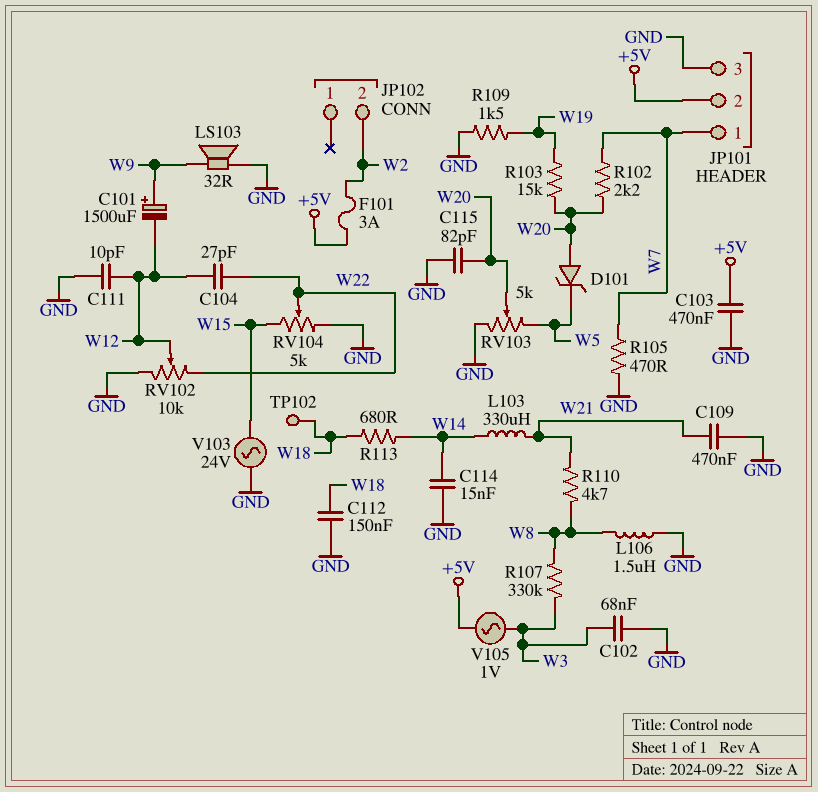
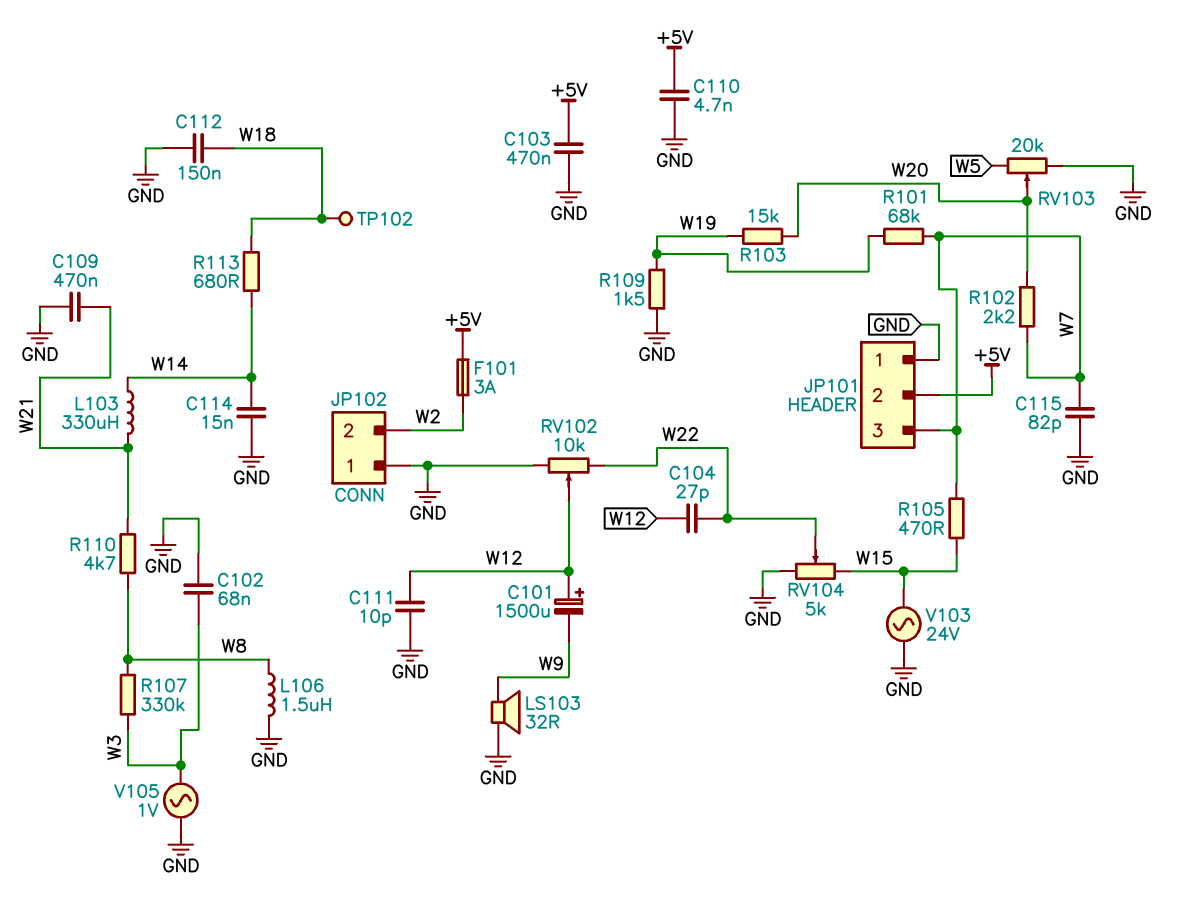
C101: 1500uF (plus W9, minus W12) -> 1500uF (plus W12, minus W9)
C110: none -> 4.7nF (+5V, GND)
C115: 82pF (GND, W20) -> 82pF (GND, W7)
D101: zener (A W20, K W5) -> none
JP101 pin 1: W7 -> GND
JP101 pin 3: GND -> W7
JP102 pin 1: none -> GND
R101: none -> 68k (W7, W19)
R105: 470 (GND, W7) -> 470 (W7, W15)
RV103: 5k (GND, W5, wiper W20) -> 20k (GND, W5, wiper W20)
V105: AC 1V (+5V, W3) -> AC 1V (GND, W3)

